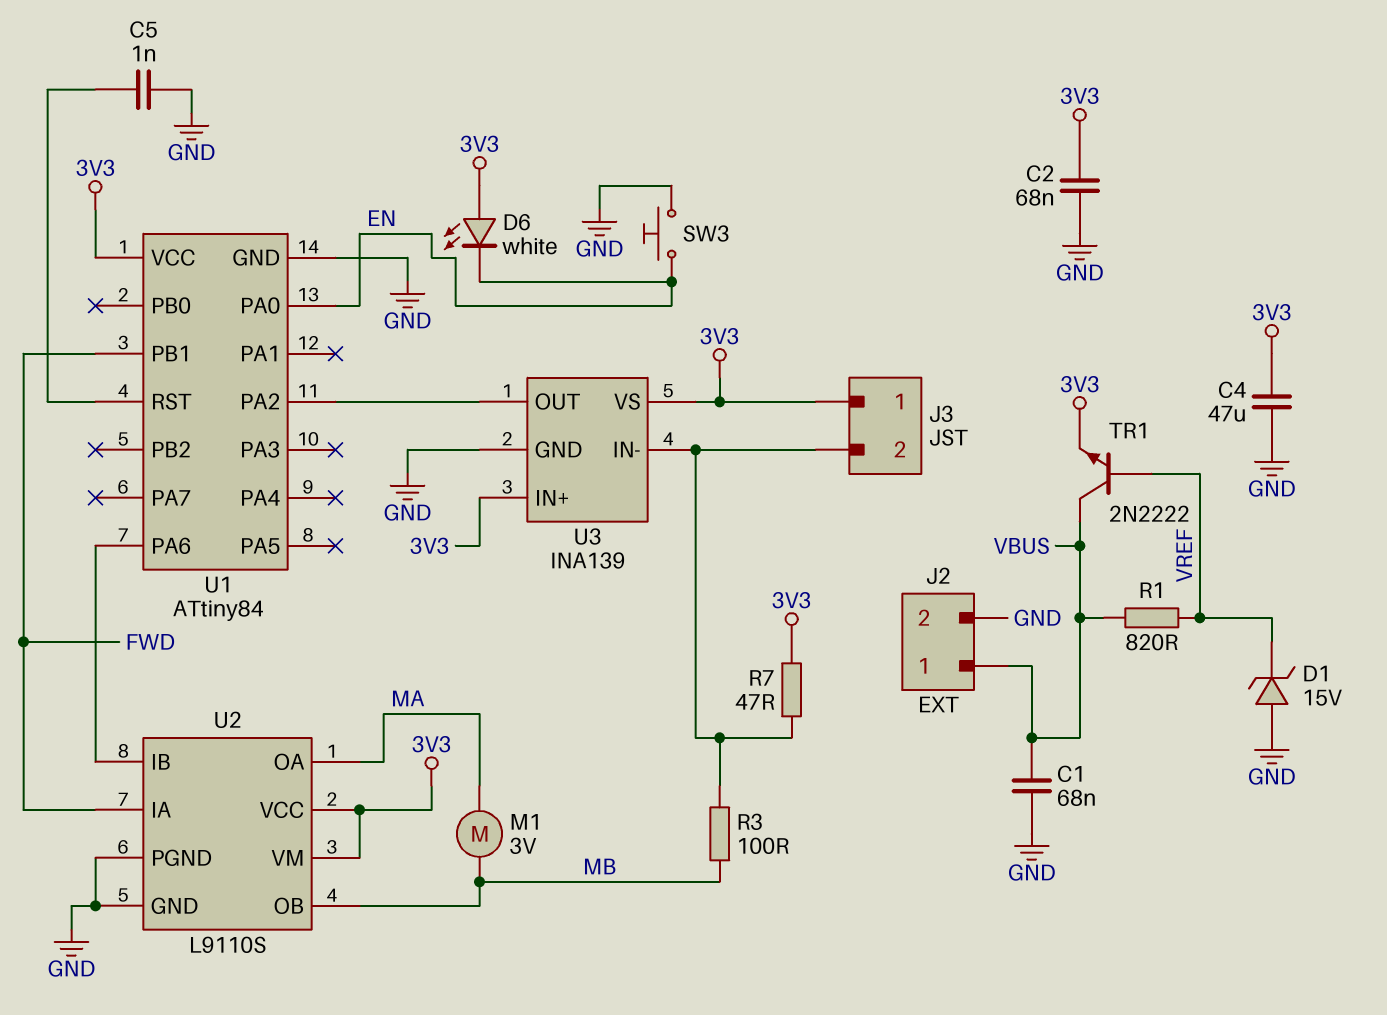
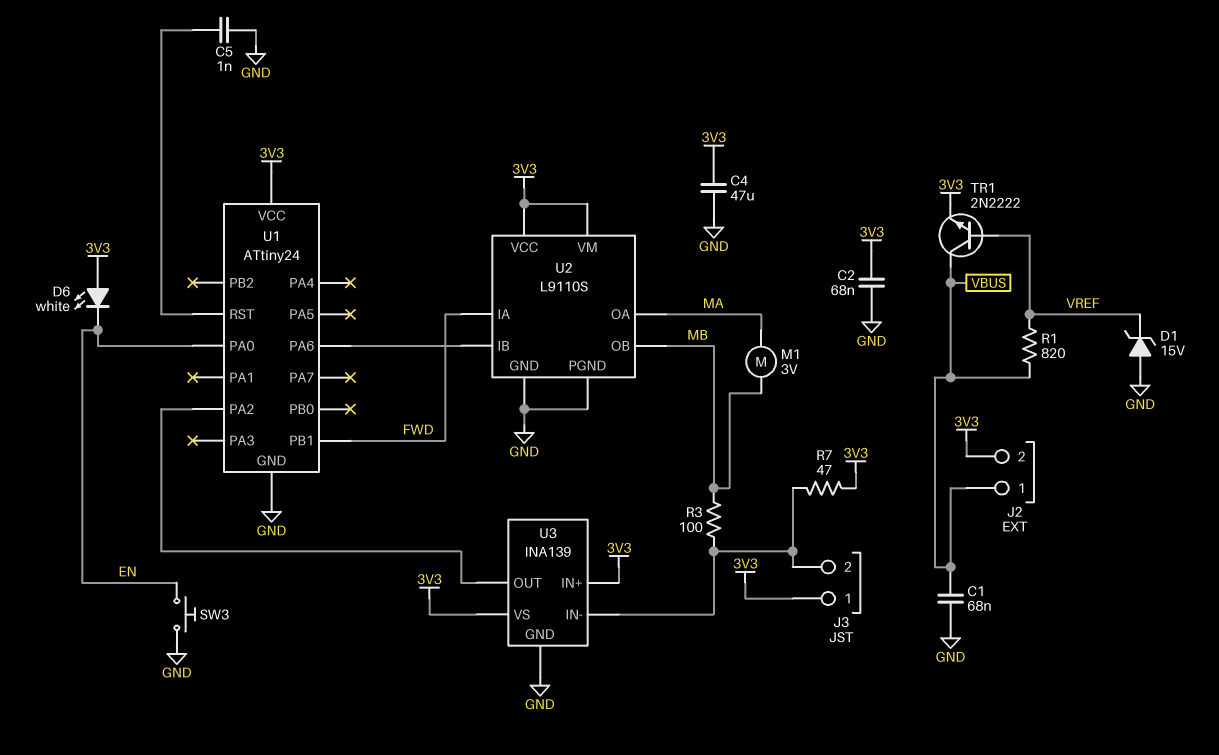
J2 pin 2: GND -> 3V3
U1: ATtiny84 -> ATtiny24

